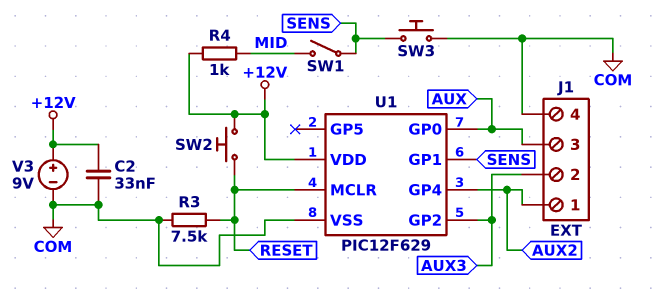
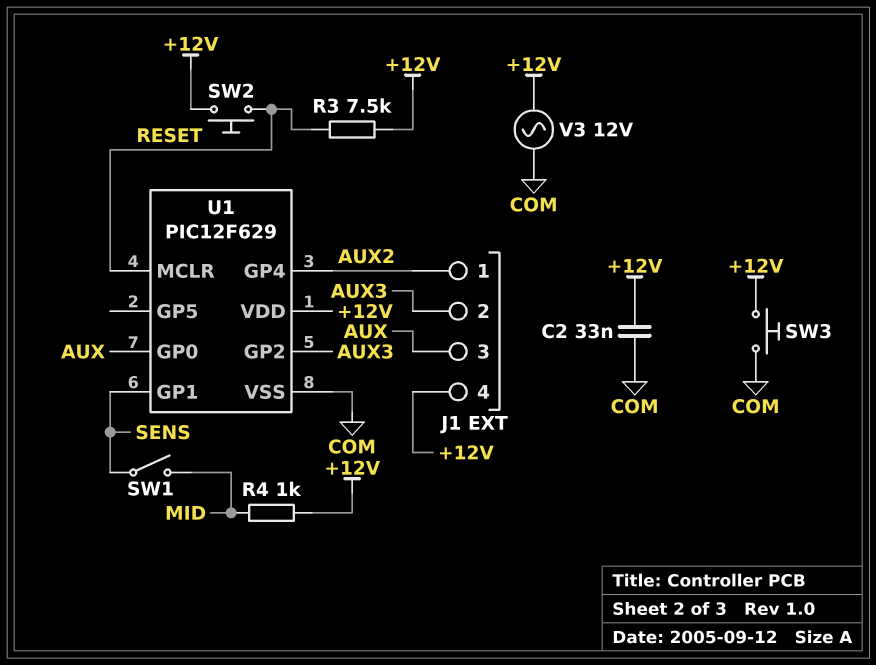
J1 pin 4: COM -> +12V
R3: 7.5k (COM, RESET) -> 7.5k (+12V, RESET)
SW3: button (COM, SENS) -> button (+12V, COM)
V3: 9V (plus +12V, minus COM) -> AC 12V (+12V, COM)

